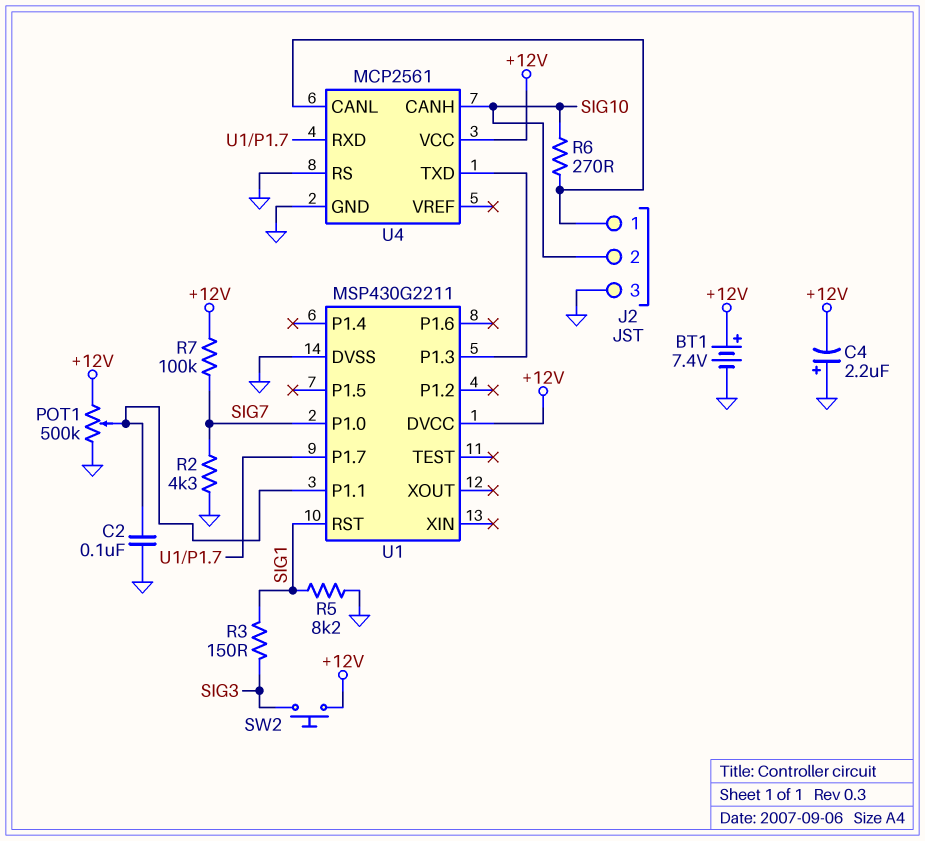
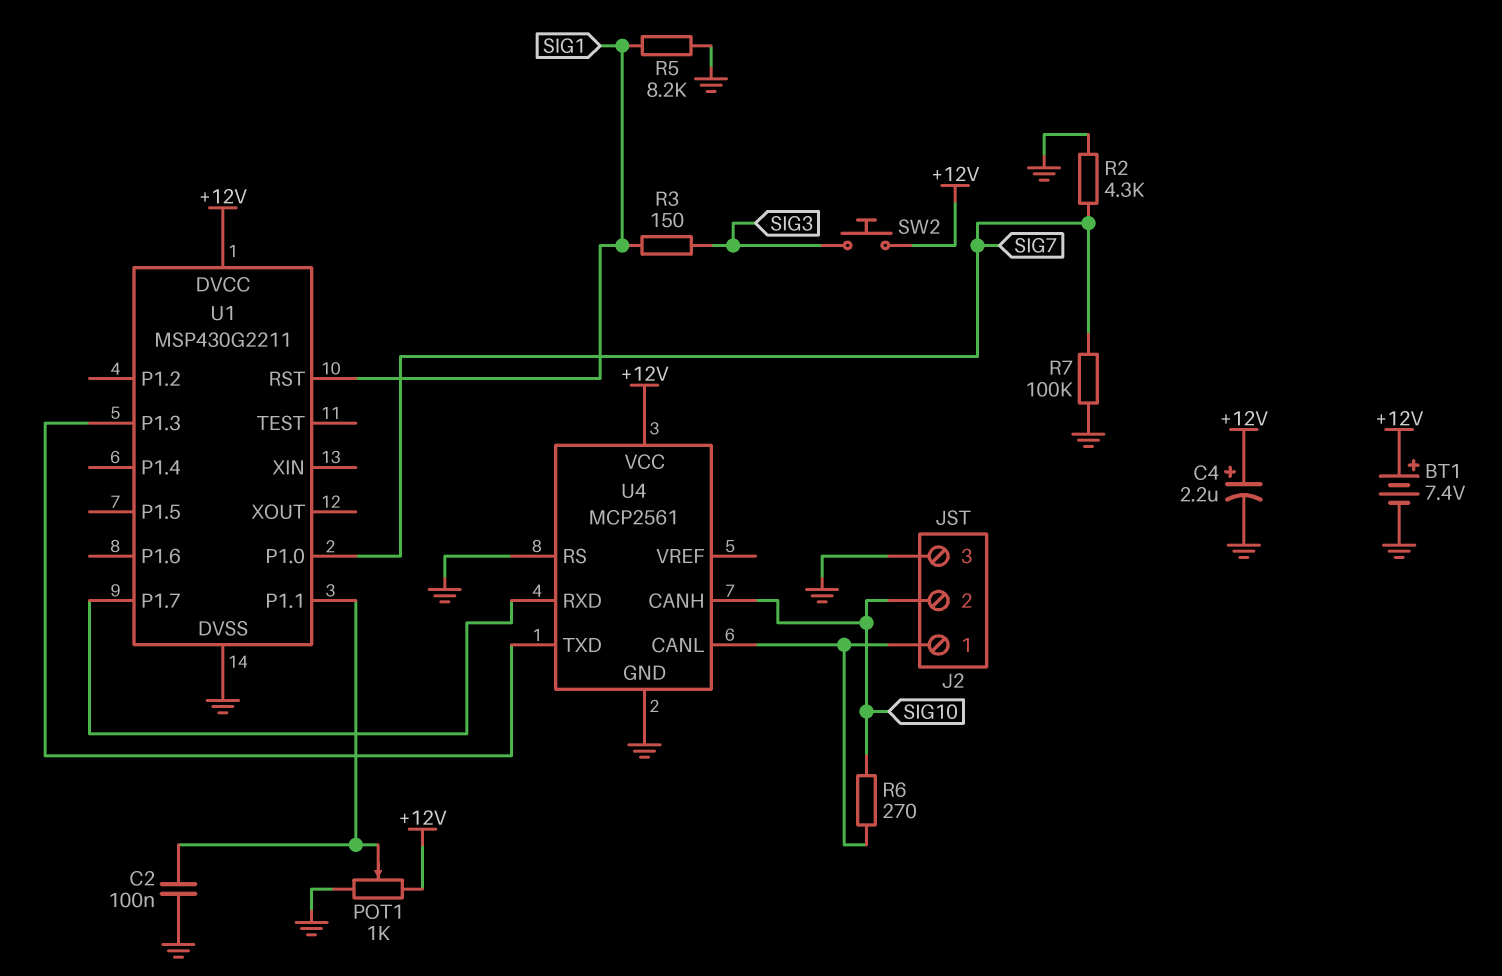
C4: 2.2uF (plus GND, minus +12V) -> 2.2uF (plus +12V, minus GND)
POT1: 500k (+12V, GND, wiper U1/P1.1) -> 1k (+12V, GND, wiper U1/P1.1)
R7: 100k (+12V, SIG7) -> 100k (GND, SIG7)

